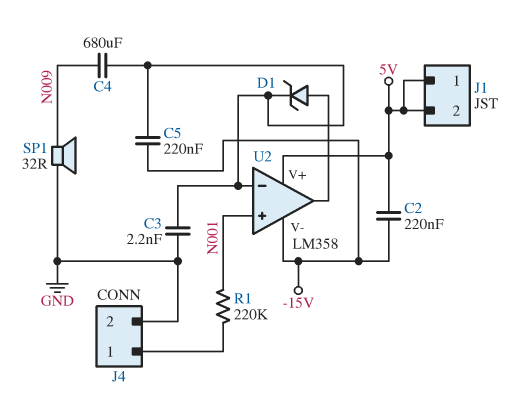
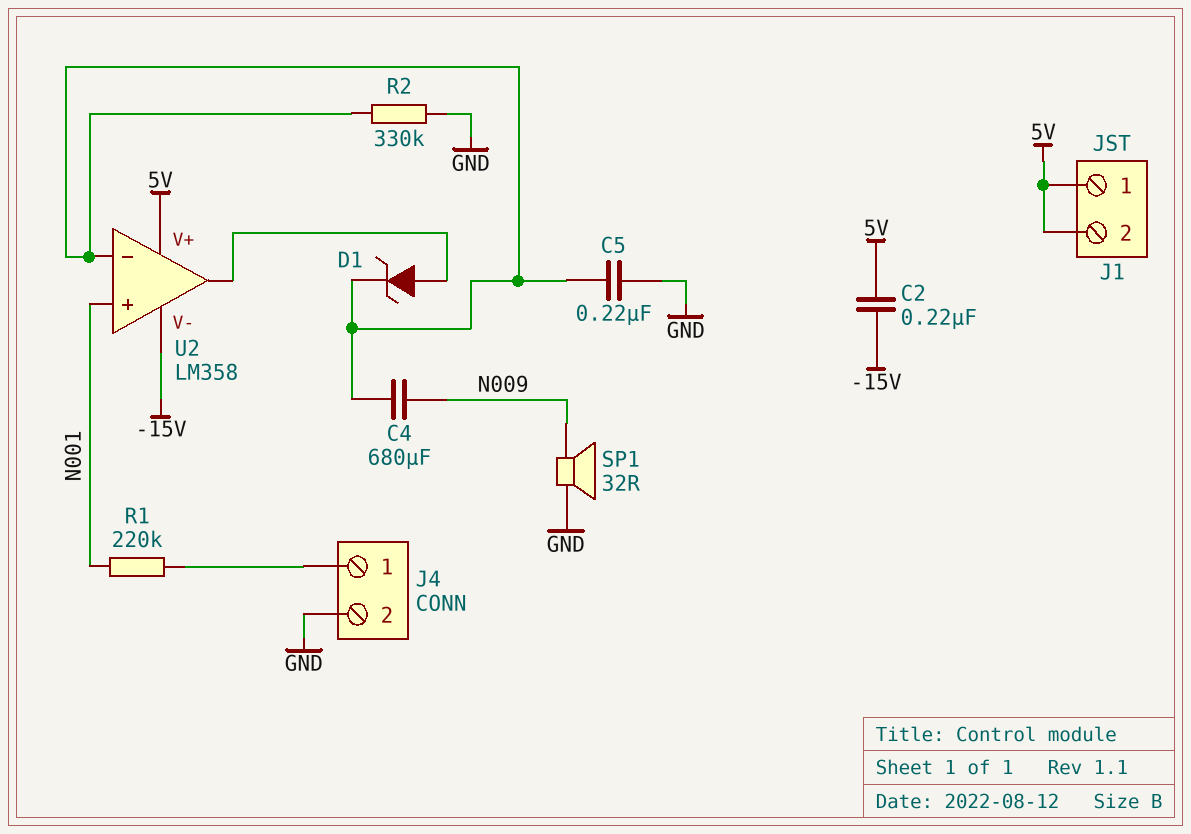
C3: 2.2nF (GND, U2/in-) -> none
C5: 220nF (-15V, U2/in-) -> 220nF (GND, U2/in-)
R2: none -> 330k (GND, U2/in-)

